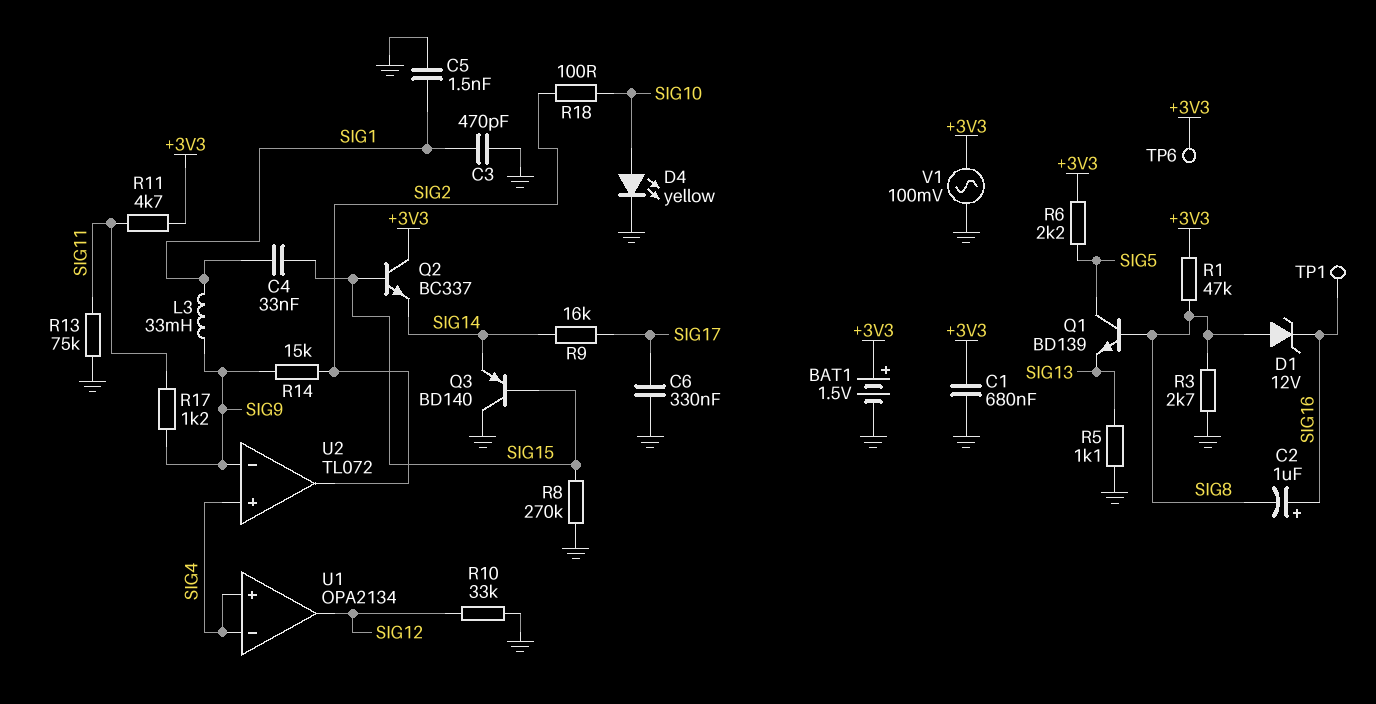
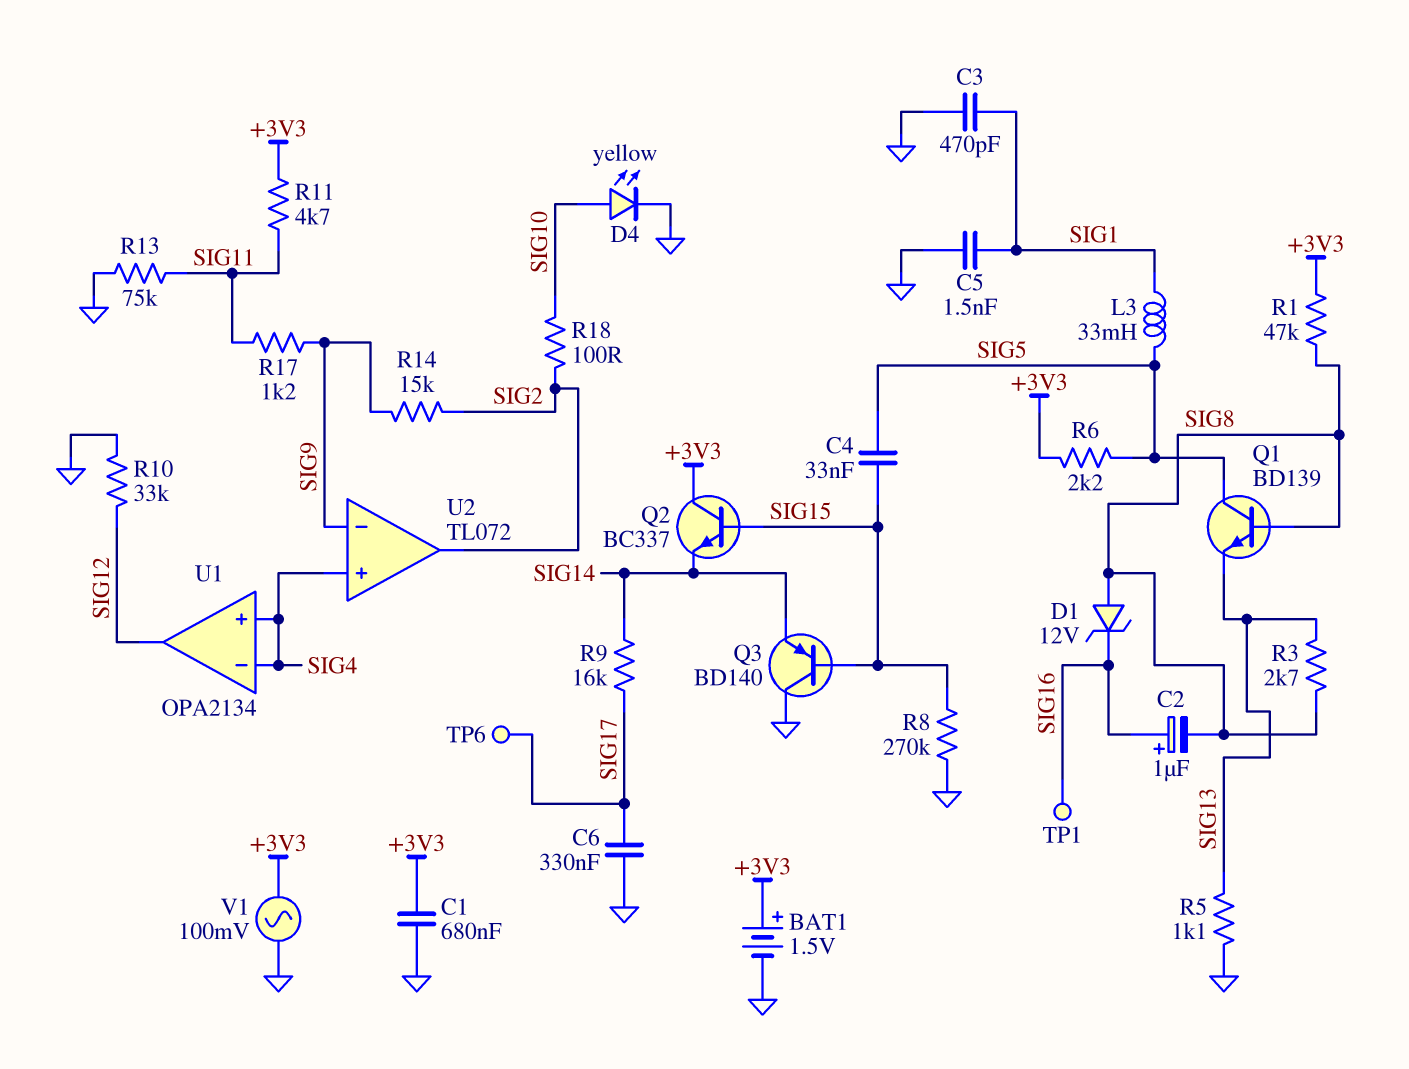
C4: 33nF (SIG1, SIG15) -> 33nF (SIG5, SIG15)
L3: 33mH (SIG1, SIG9) -> 33mH (SIG1, SIG5)
R3: 2.7k (GND, SIG8) -> 2.7k (SIG8, SIG13)
TP6: test point (+3V3) -> test point (SIG17)

